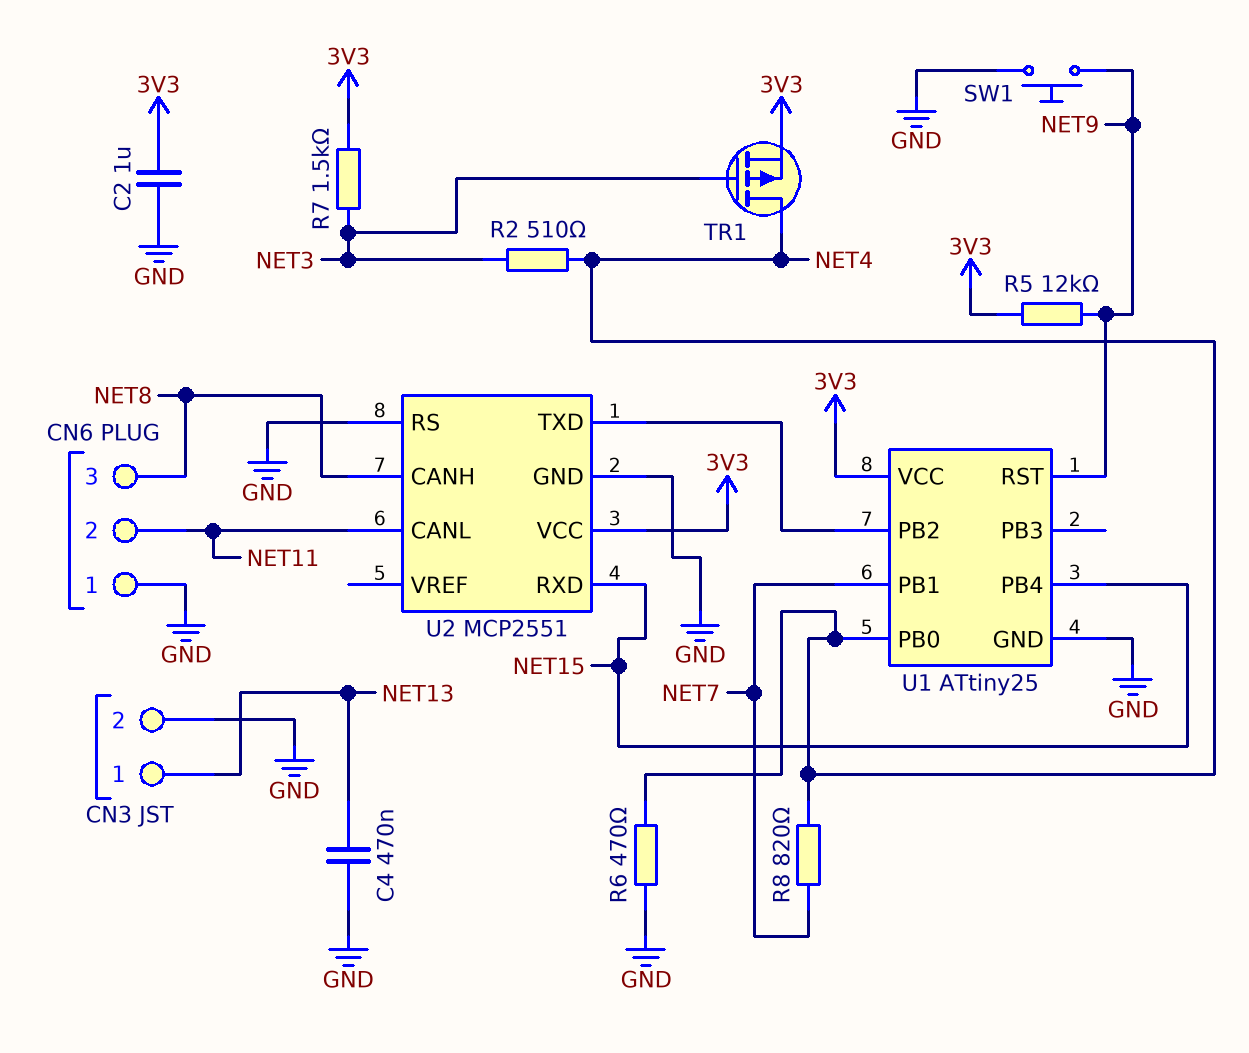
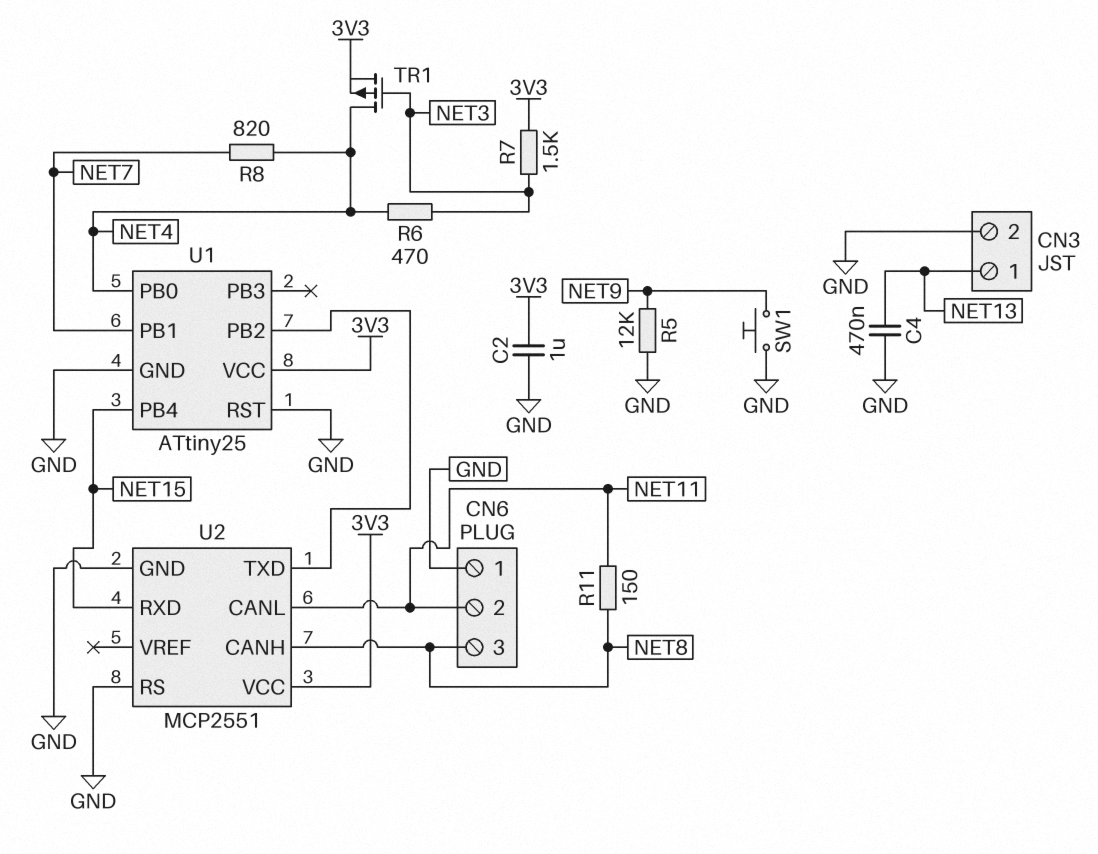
R2: 510 (NET3, NET4) -> none
R5: 12k (3V3, NET9) -> 12k (GND, NET9)
R6: 470 (GND, NET4) -> 470 (NET3, NET4)
R11: none -> 150 (NET8, NET11)
U1 pin RST: NET9 -> GND

